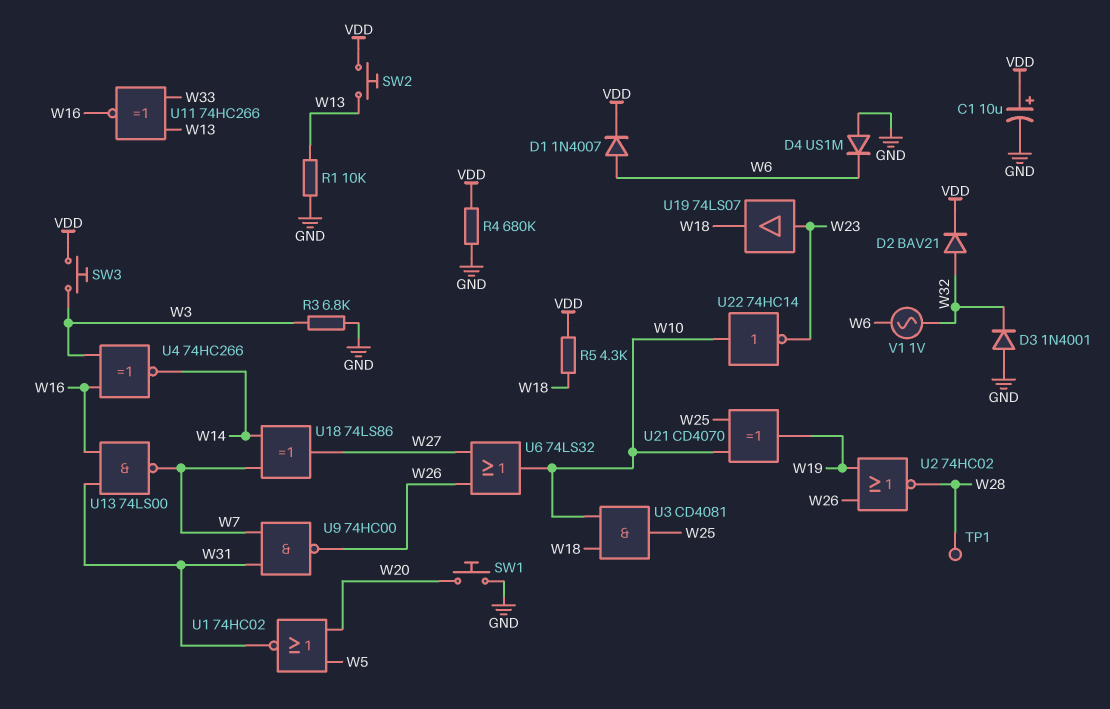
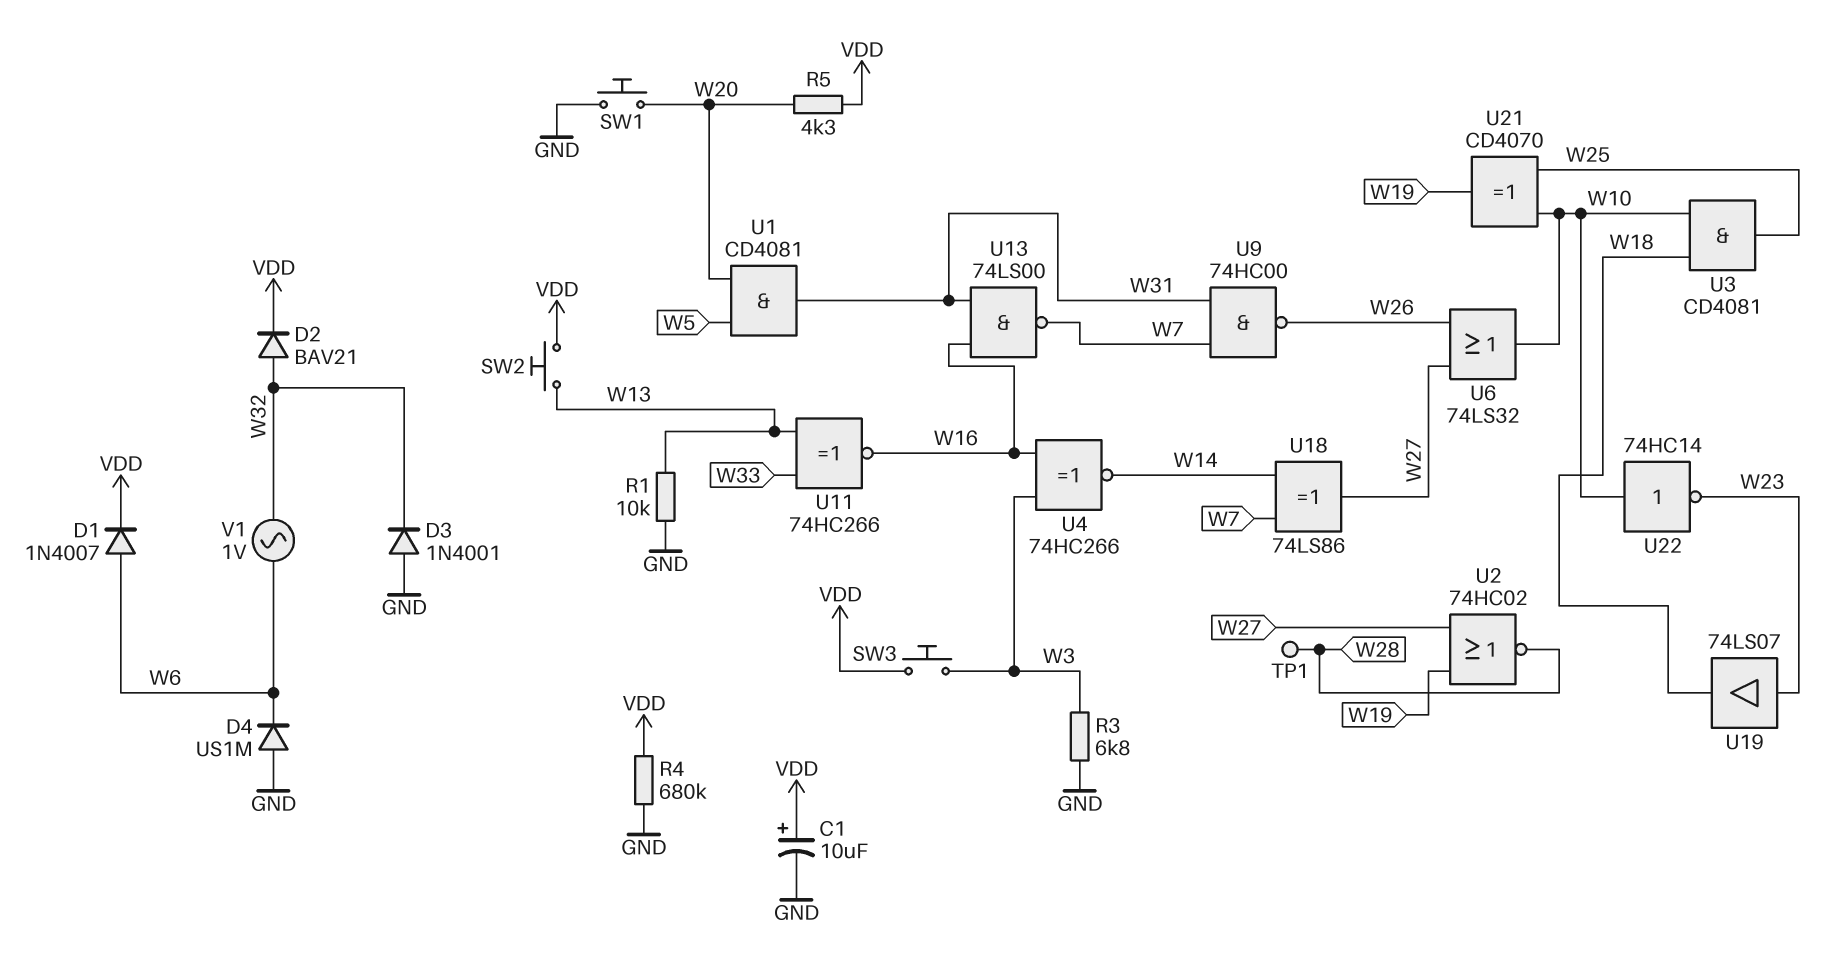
R5: 4.3k (VDD, W18) -> 4.3k (VDD, W20)
U1: NOR 74HC02 (in W5, in W20, out W31) -> AND CD4081 (in W5, in W20, out W31)
U2: NOR 74HC02 (in W19, in W26, out W28) -> NOR 74HC02 (in W19, in W27, out W28)

